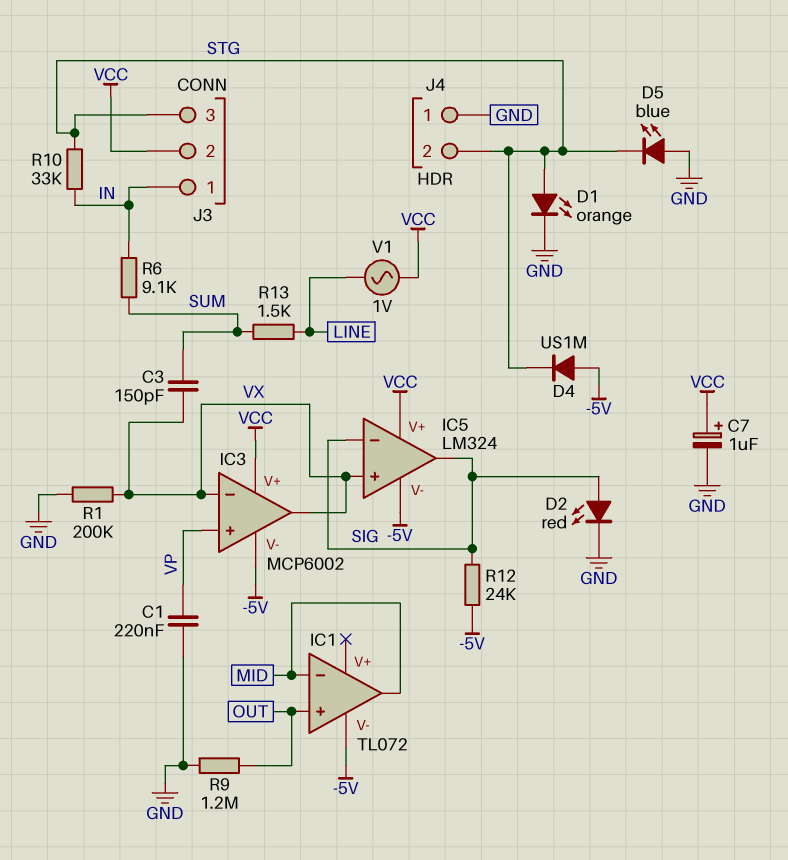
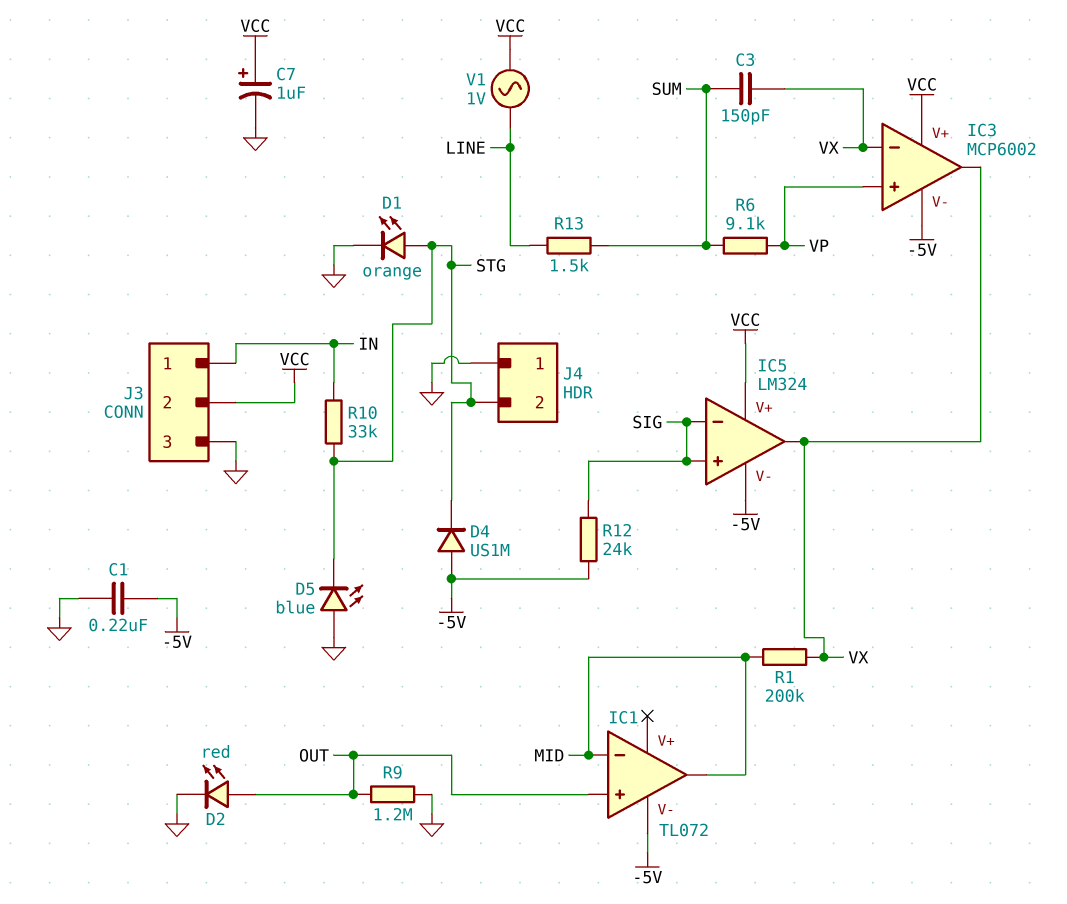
C1: 220nF (GND, VP) -> 220nF (-5V, GND)
D2: LED red (A SIG, K GND) -> LED red (A OUT, K GND)
IC5 pin in+: VX -> SIG
IC5 pin out: SIG -> VX
J3 pin 3: STG -> GND
R1: 200k (GND, VX) -> 200k (MID, VX)
R6: 9.1k (IN, SUM) -> 9.1k (SUM, VP)

